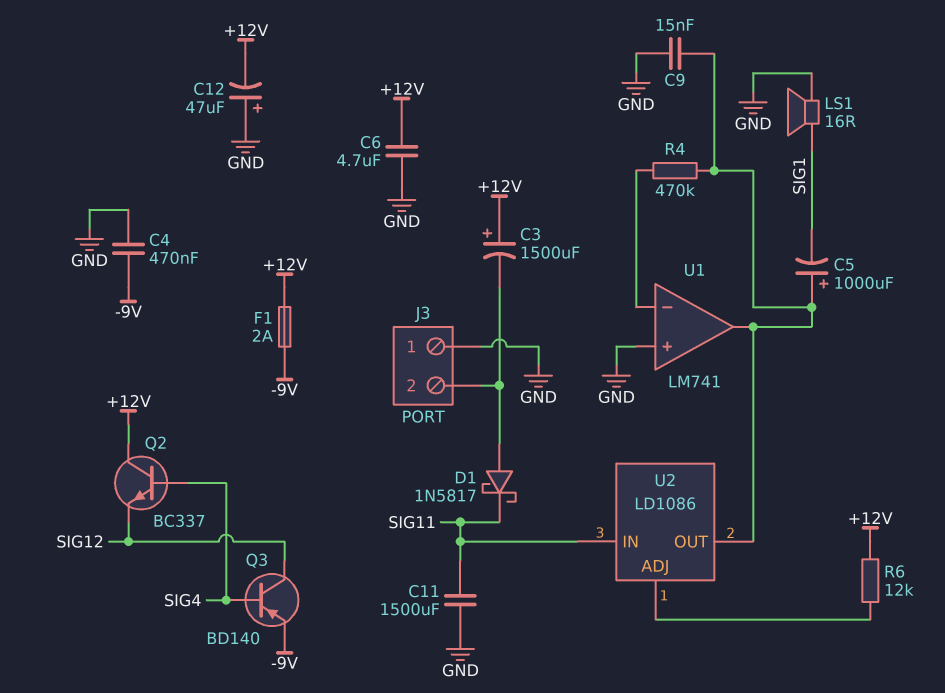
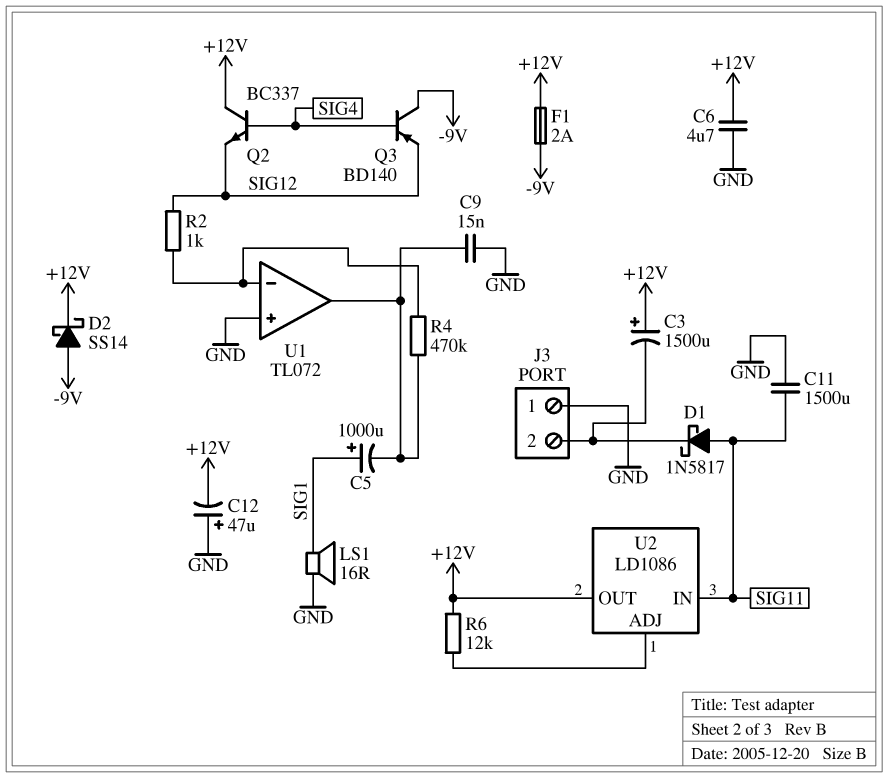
C4: 470nF (-9V, GND) -> none
C5: 1000uF (plus U1/out, minus SIG1) -> 1000uF (plus SIG1, minus U1/out)
D1: schottky 1N5817 (A J3/2, K SIG11) -> schottky 1N5817 (A SIG11, K J3/2)
D2: none -> schottky SS14 (A -9V, K +12V)
Q3: PNP BD140 (B SIG4, C SIG12, E -9V) -> PNP BD140 (B SIG4, C -9V, E SIG12)
R2: none -> 1k (SIG12, U1/in-)
U1: LM741 -> TL072
U2 pin OUT: U1/out -> +12V

